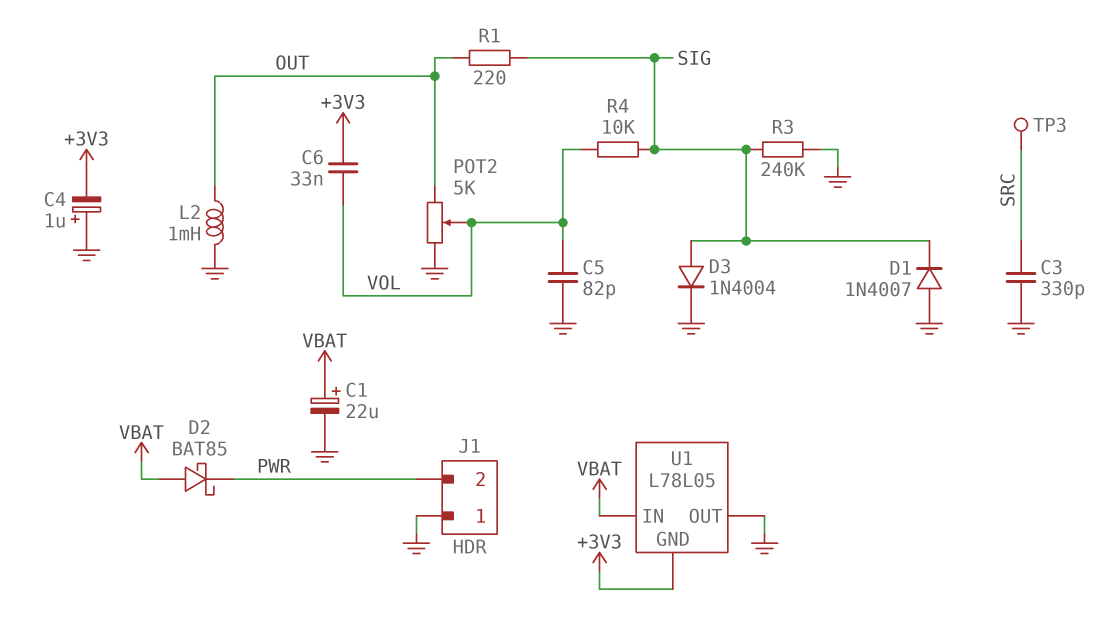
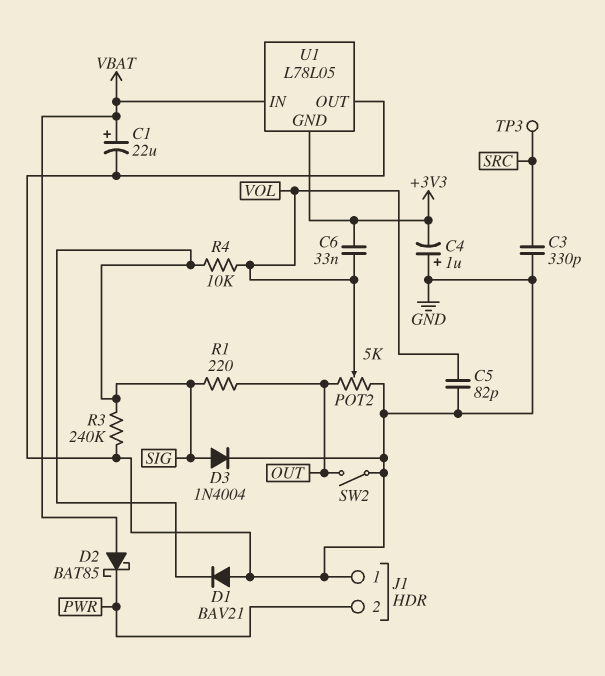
D1: diode 1N4007 (A GND, K SIG) -> diode BAV21 (A GND, K SIG)
L2: 1mH (GND, OUT) -> none
SW2: none -> switch (GND, OUT)

